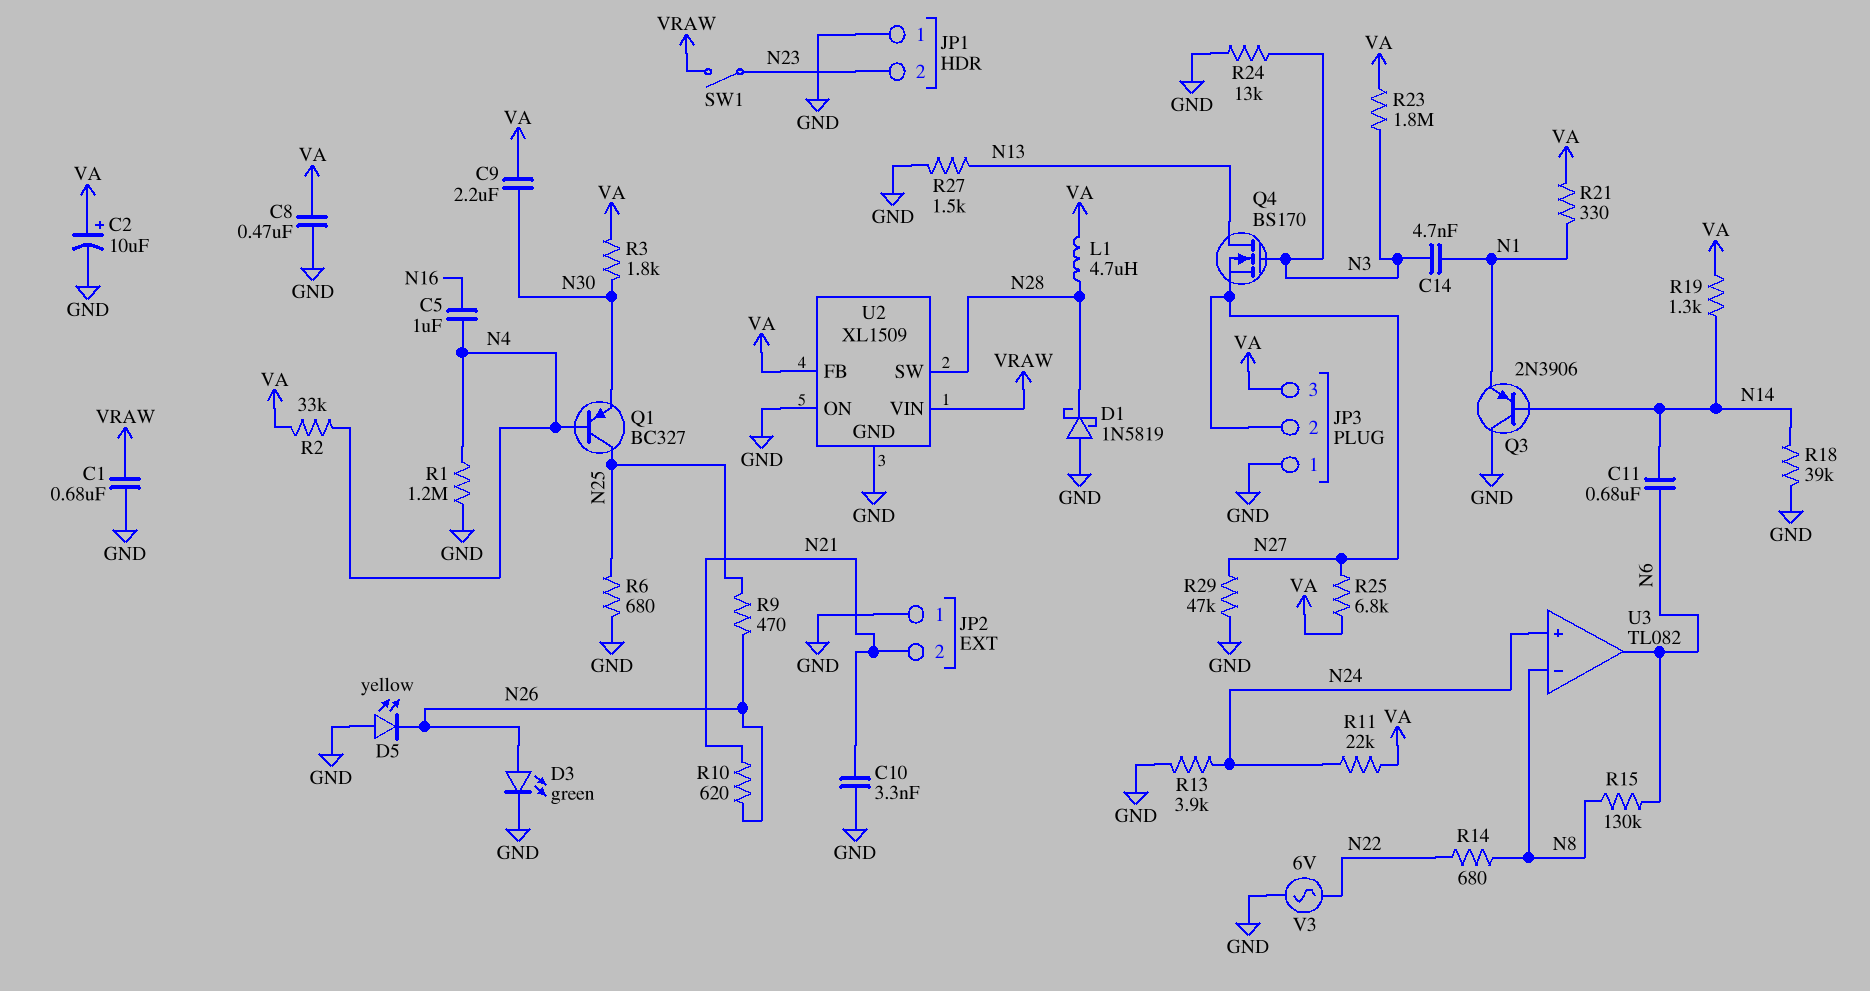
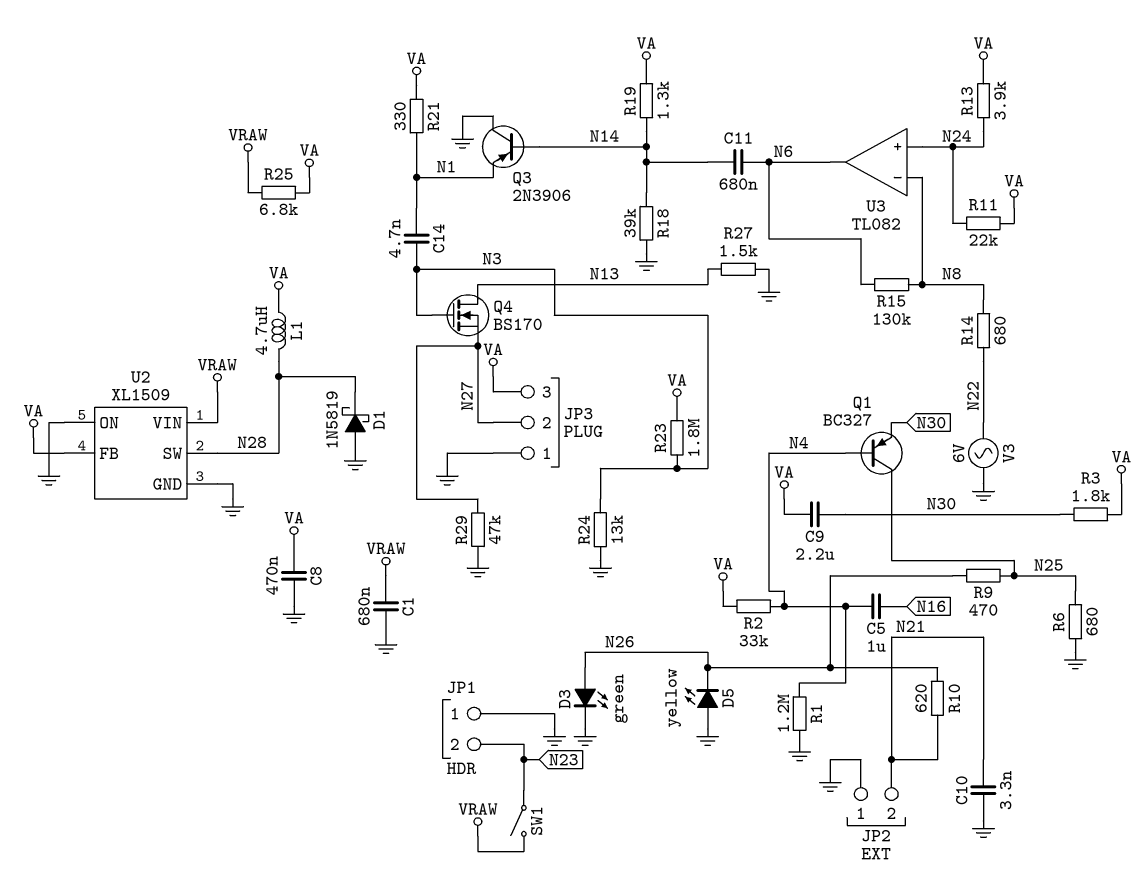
C2: 10uF (plus VA, minus GND) -> none
R13: 3.9k (GND, N24) -> 3.9k (N24, VA)
R25: 6.8k (N27, VA) -> 6.8k (VA, VRAW)

